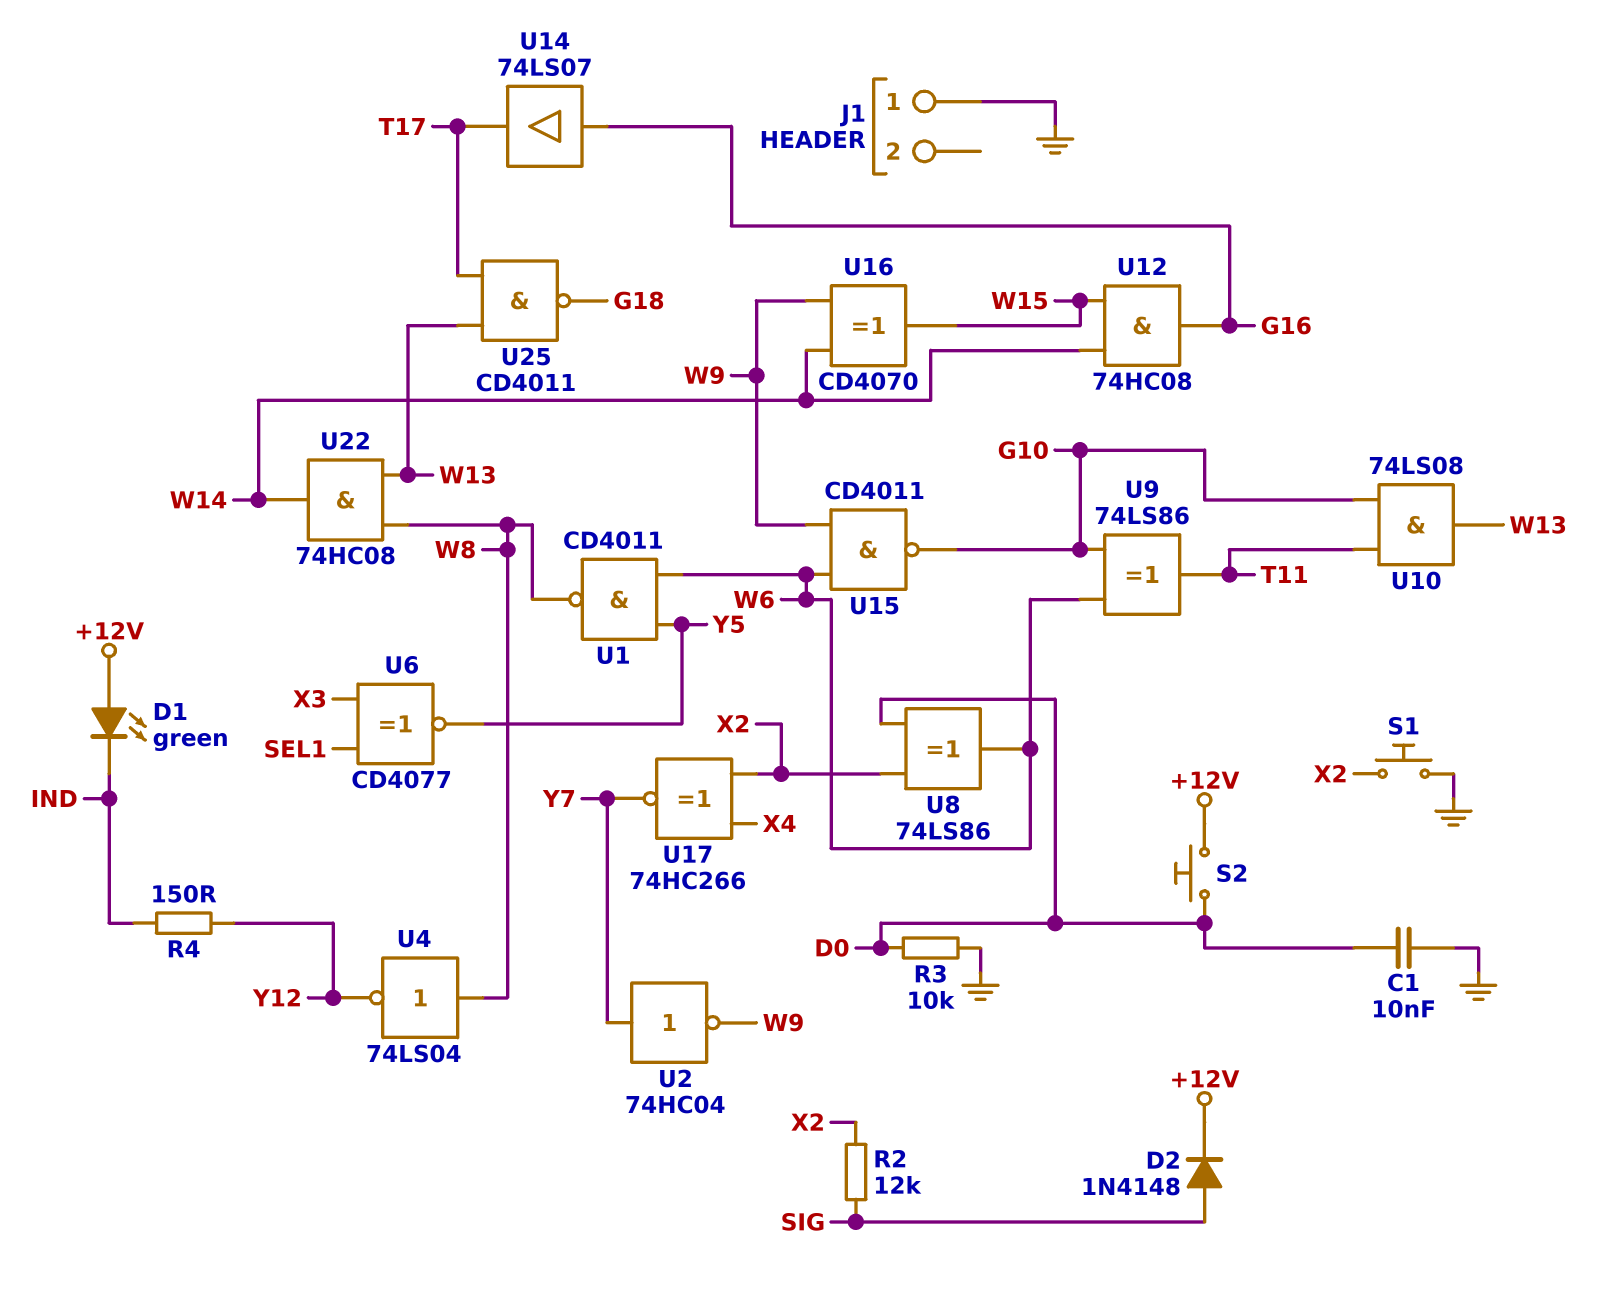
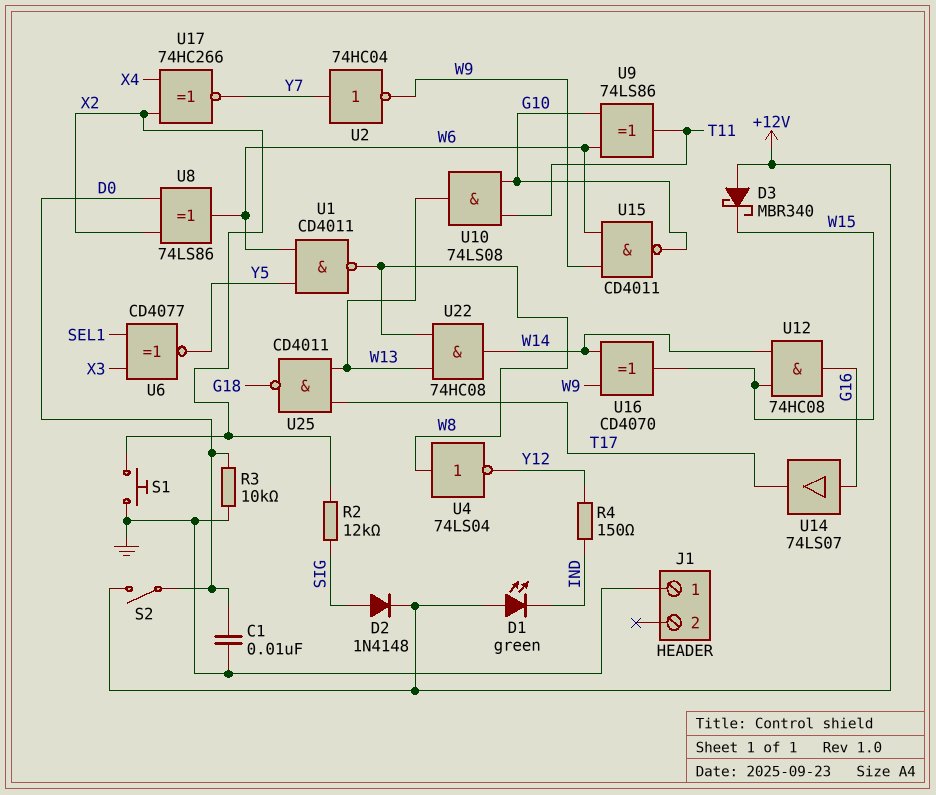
D3: none -> schottky MBR340 (A +12V, K W15)
S2: button (+12V, D0) -> switch (+12V, D0)

